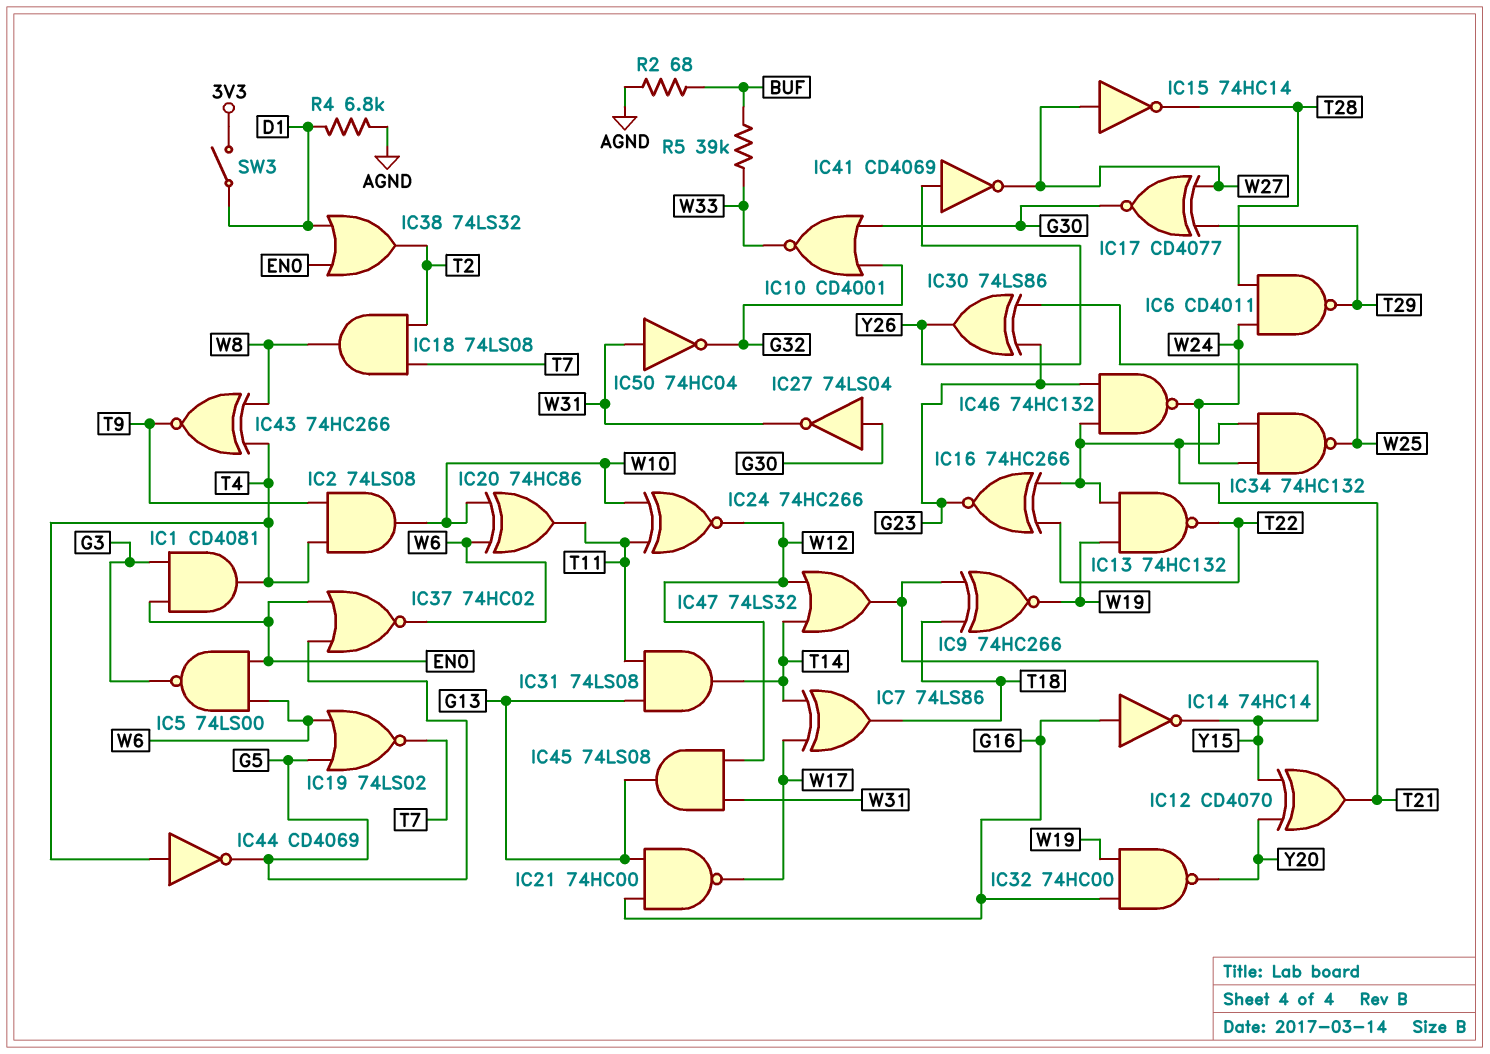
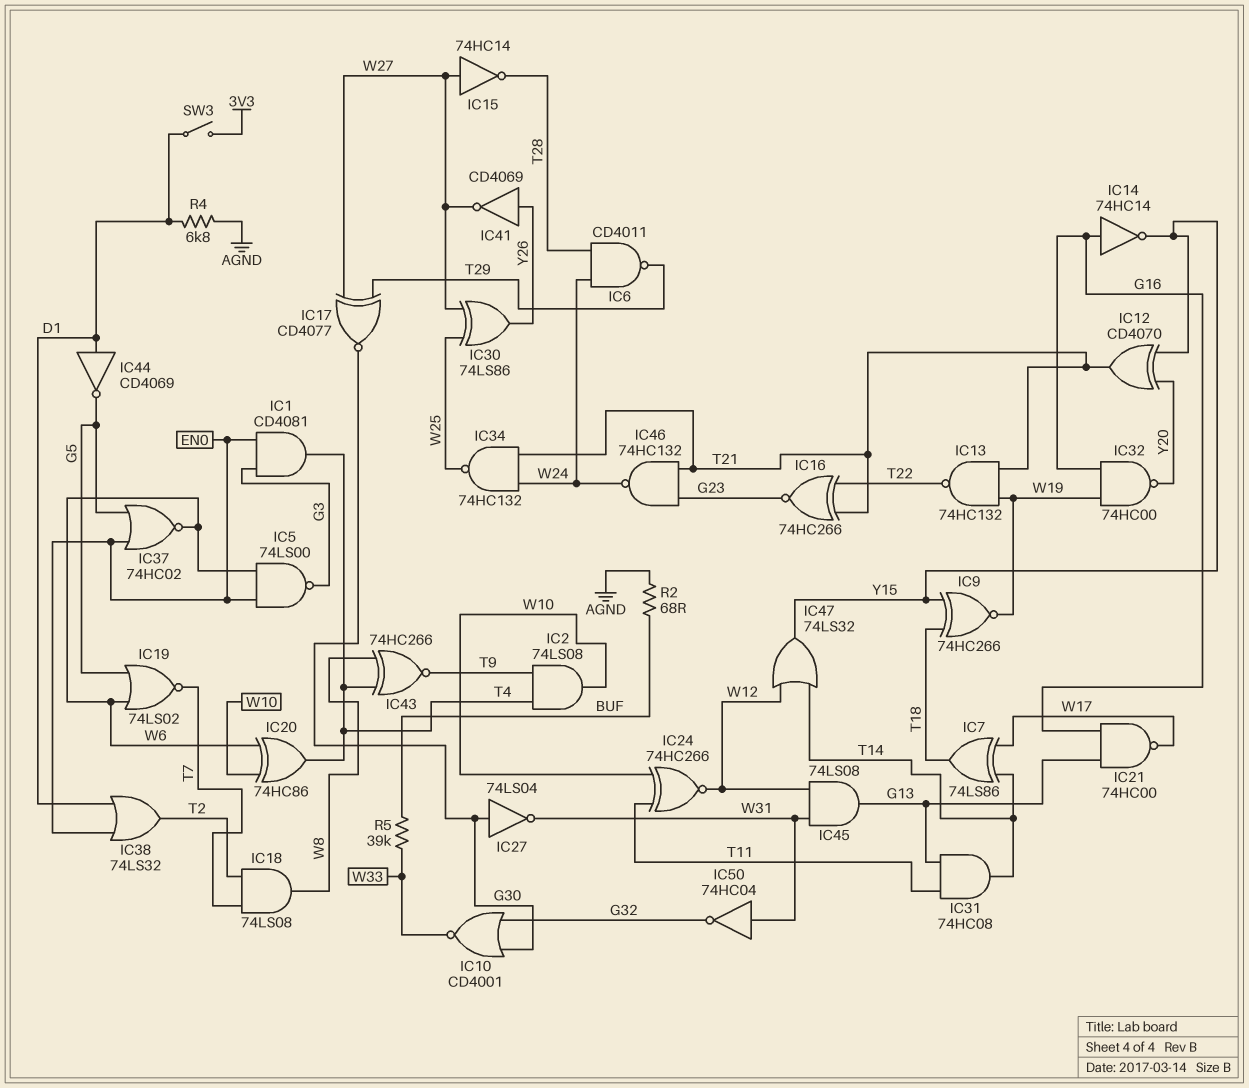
IC20: XOR 74HC86 (in W6, in W10, out T11) -> XOR 74HC86 (in W6, in W10, out T4)
IC30: XOR 74LS86 (in G23, in W25, out Y26) -> XOR 74LS86 (in W25, in W27, out Y26)
IC31: AND 74LS08 (in G13, in T11, out T14) -> AND 74HC08 (in G13, in T11, out T14)
IC44: NOT CD4069 (in T4, out G5) -> NOT CD4069 (in D1, out G5)

